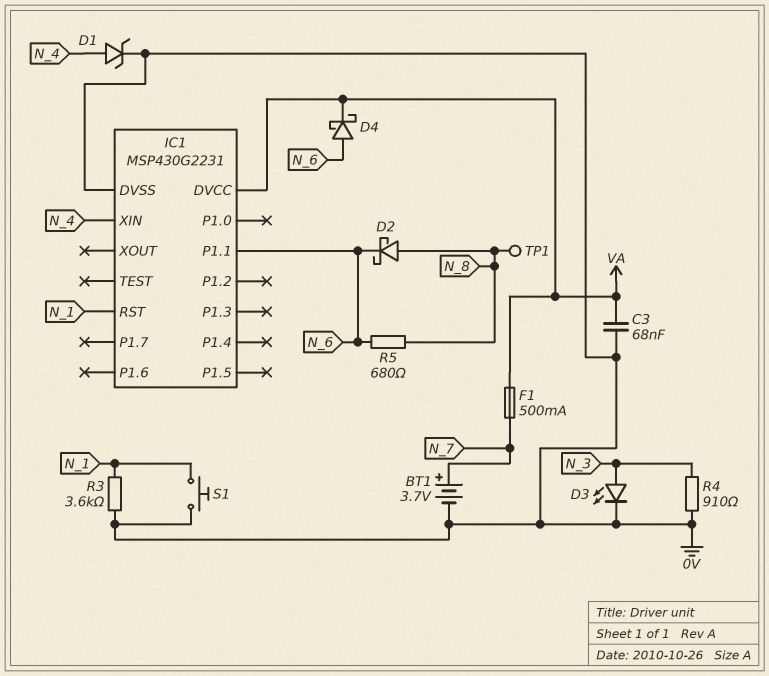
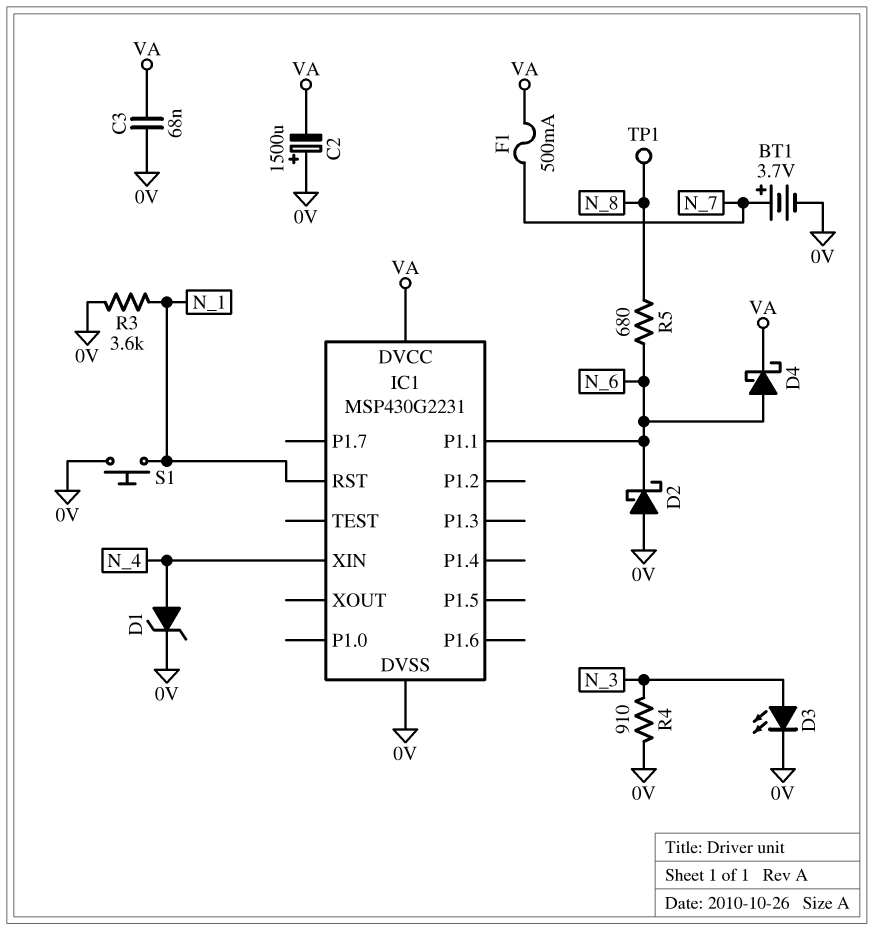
C2: none -> 1500uF (plus 0V, minus VA)
D2: schottky (A N_8, K N_6) -> schottky (A 0V, K N_6)

